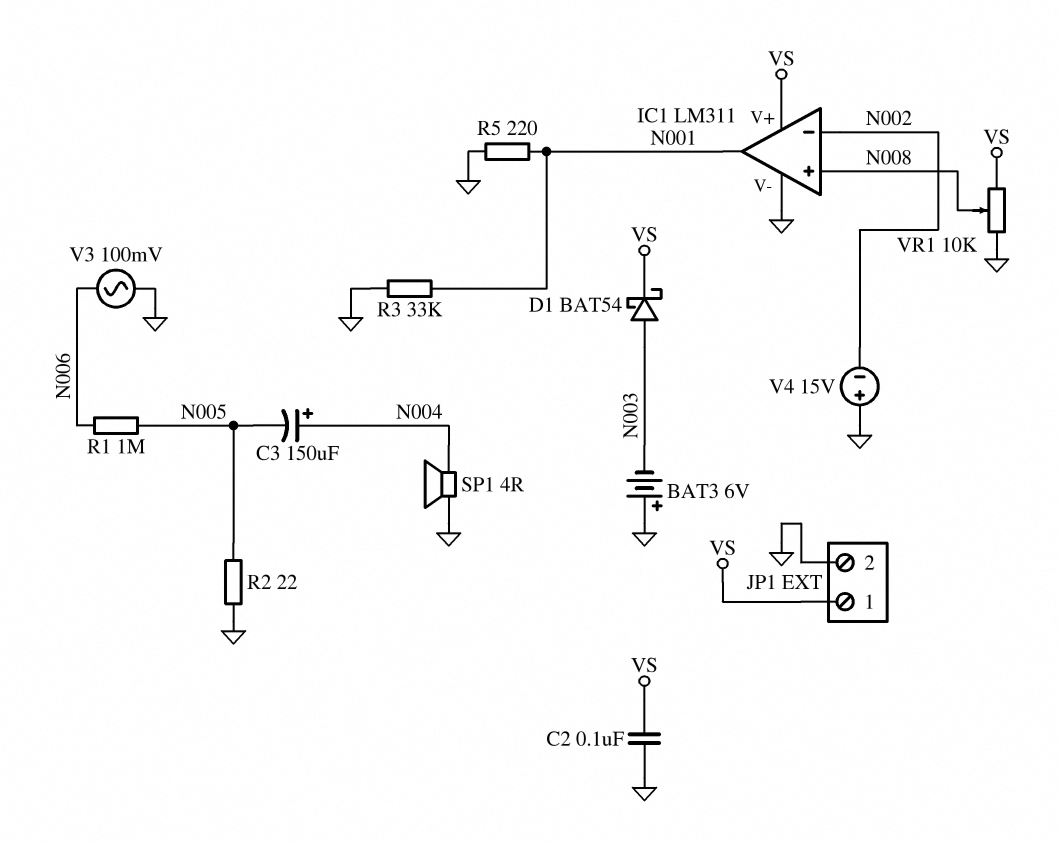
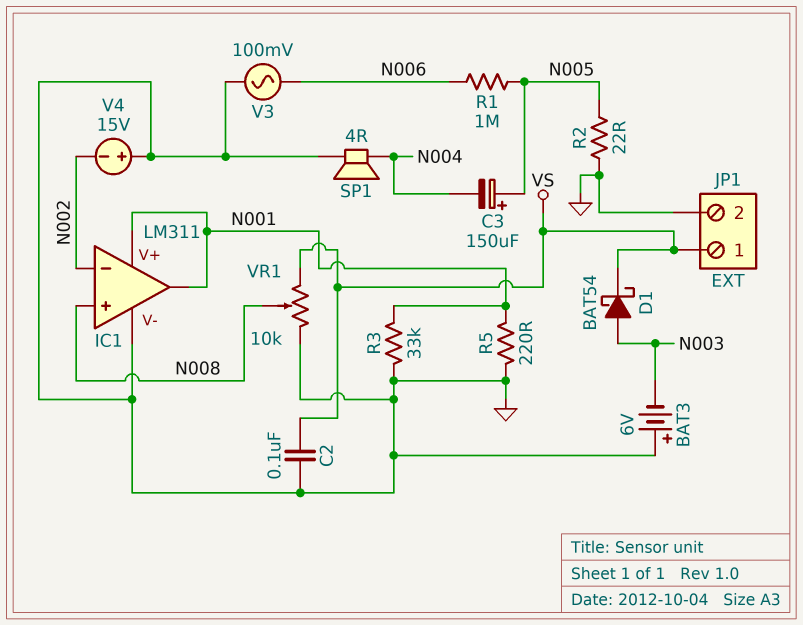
C3: 150uF (plus N004, minus N005) -> 150uF (plus N005, minus N004)
IC1 pin V+: VS -> N001

